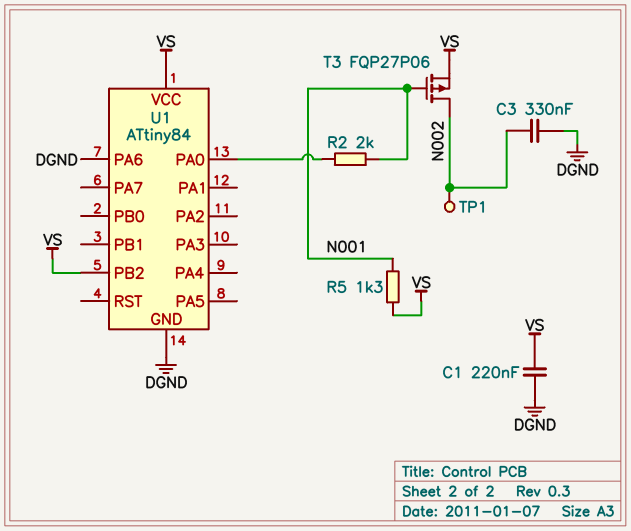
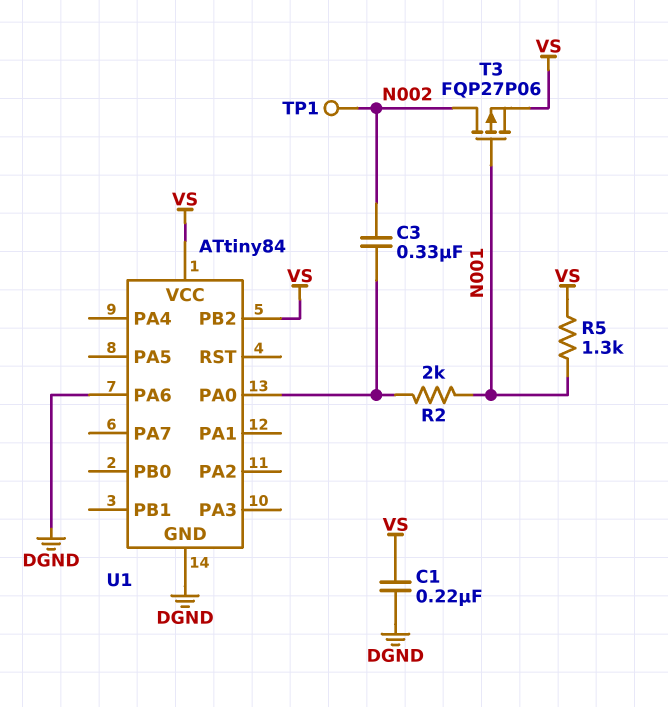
C3: 330nF (DGND, N002) -> 330nF (N002, U1/PA0)

